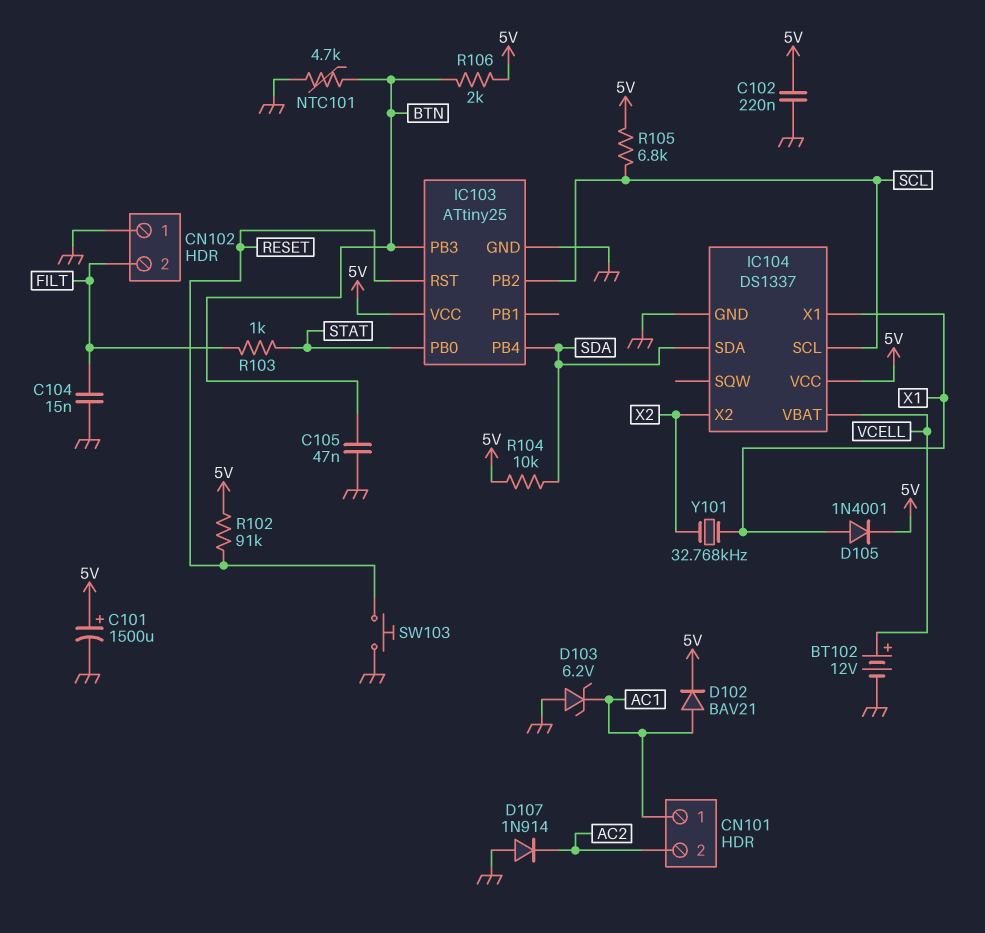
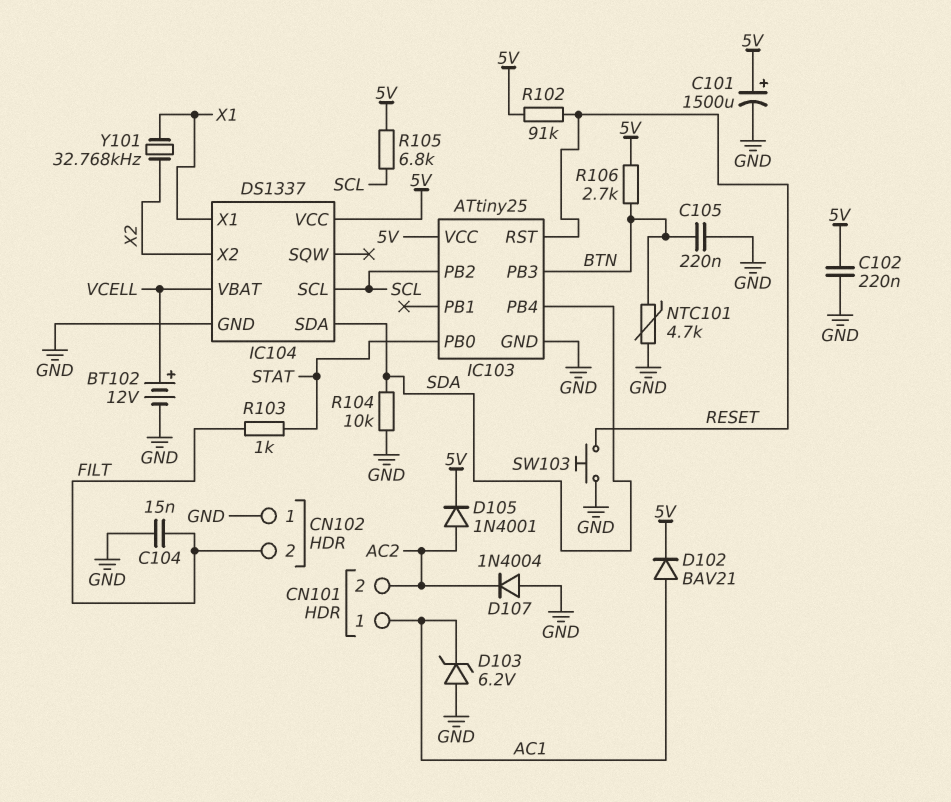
C105: 47nF (BTN, GND) -> 220nF (BTN, GND)
D105: diode 1N4001 (A X1, K 5V) -> diode 1N4001 (A AC2, K 5V)
D107: diode 1N914 (A GND, K AC2) -> diode 1N4004 (A GND, K AC2)
R104: 10k (5V, SDA) -> 10k (GND, SDA)
R106: 2k (5V, BTN) -> 2.7k (5V, BTN)

